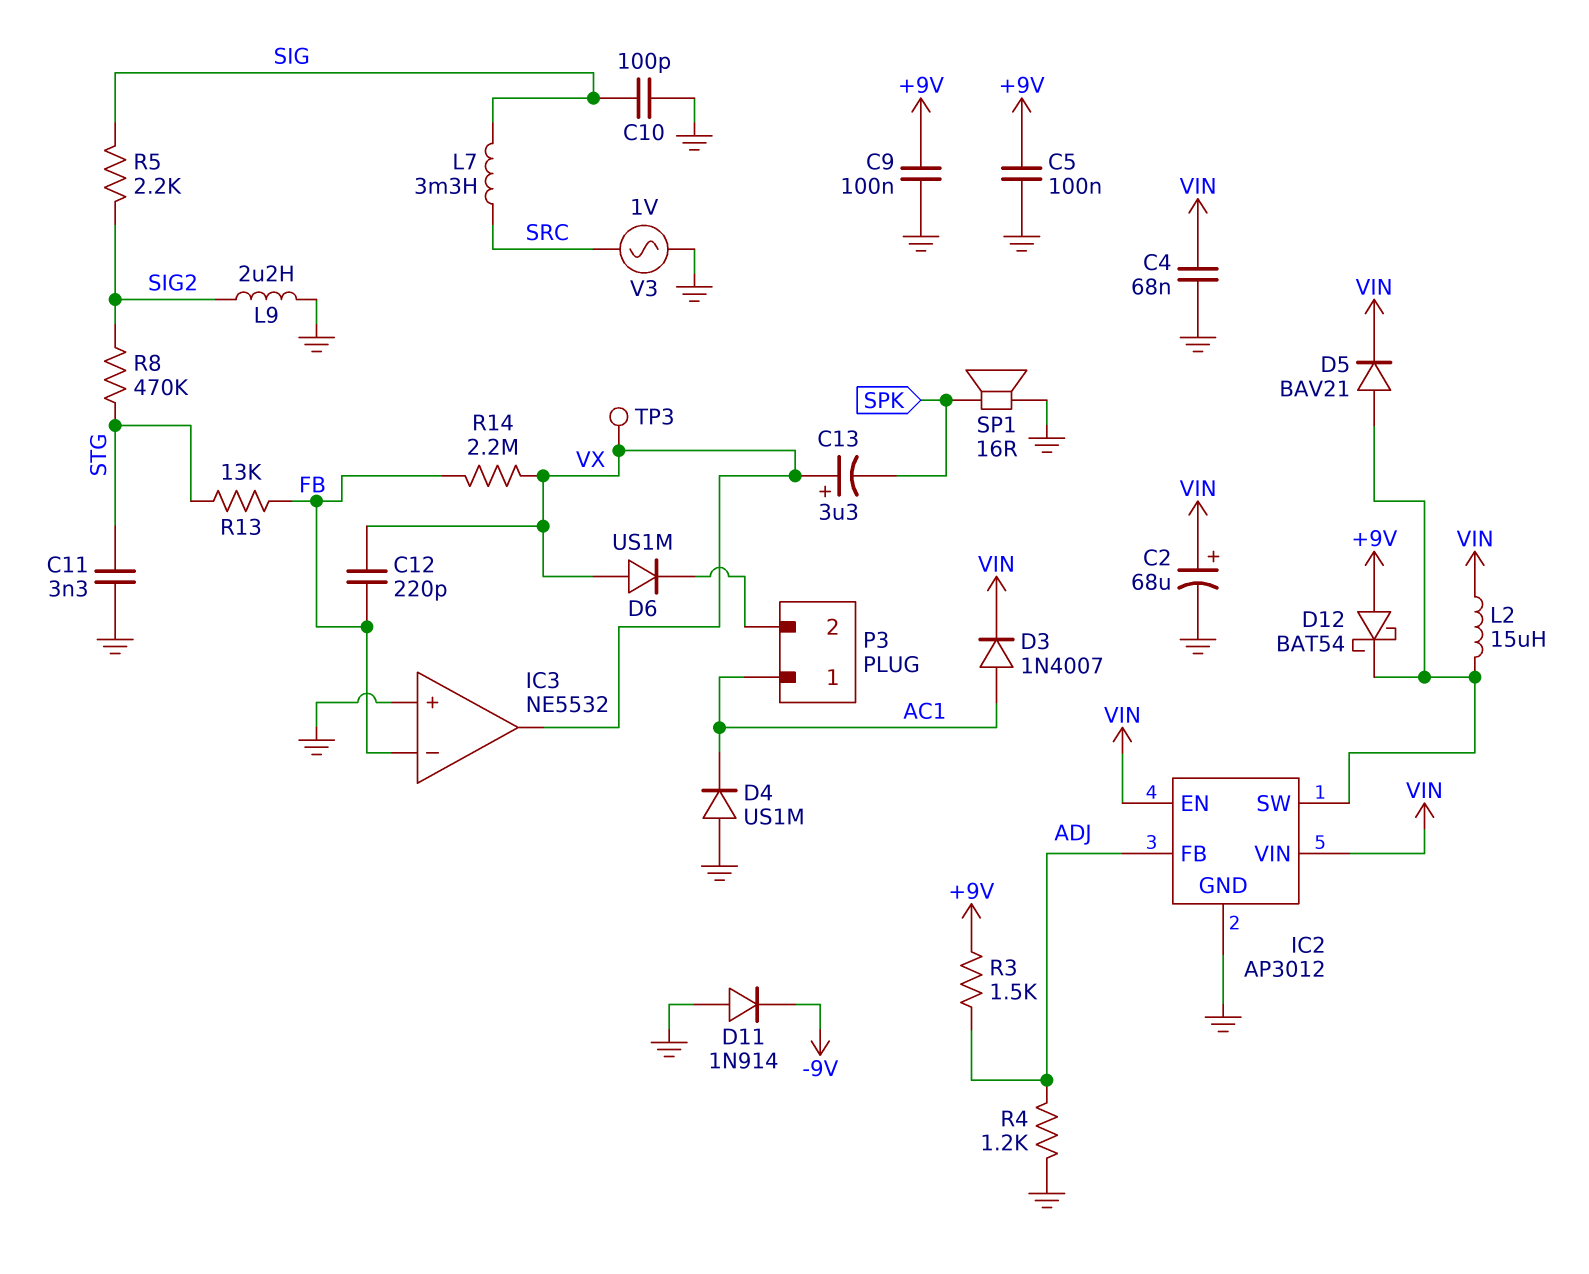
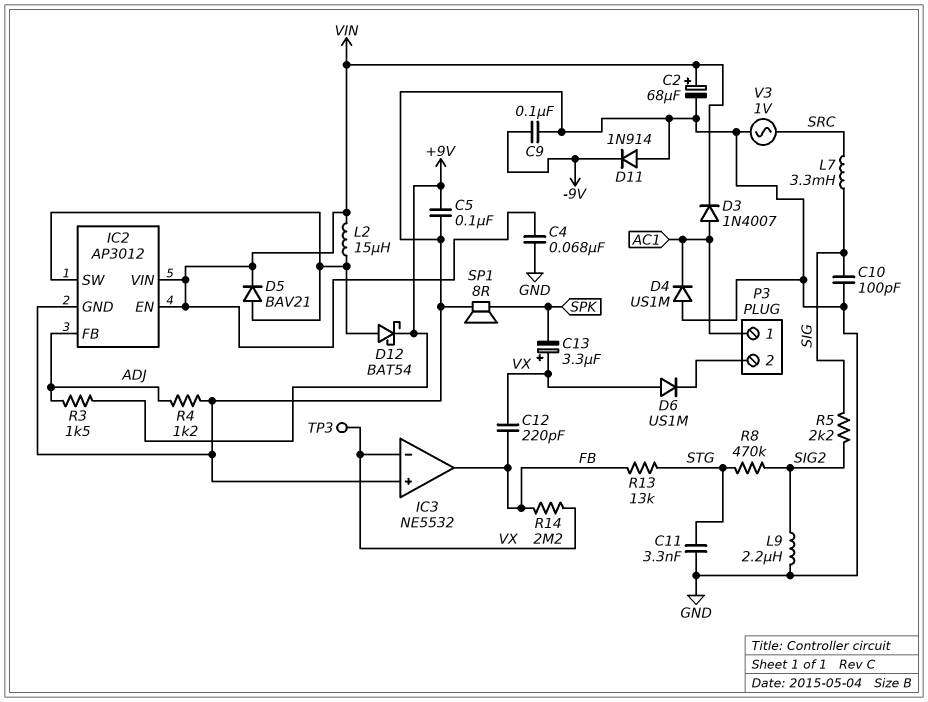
C9: 100nF (+9V, GND) -> 100nF (-9V, GND)
D12: schottky BAT54 (A +9V, K IC2/SW) -> schottky BAT54 (A IC2/SW, K +9V)
IC3 pin in-: FB -> VX
IC3 pin out: VX -> FB
SP1: speaker 16R (GND, SPK) -> speaker 8R (GND, SPK)

